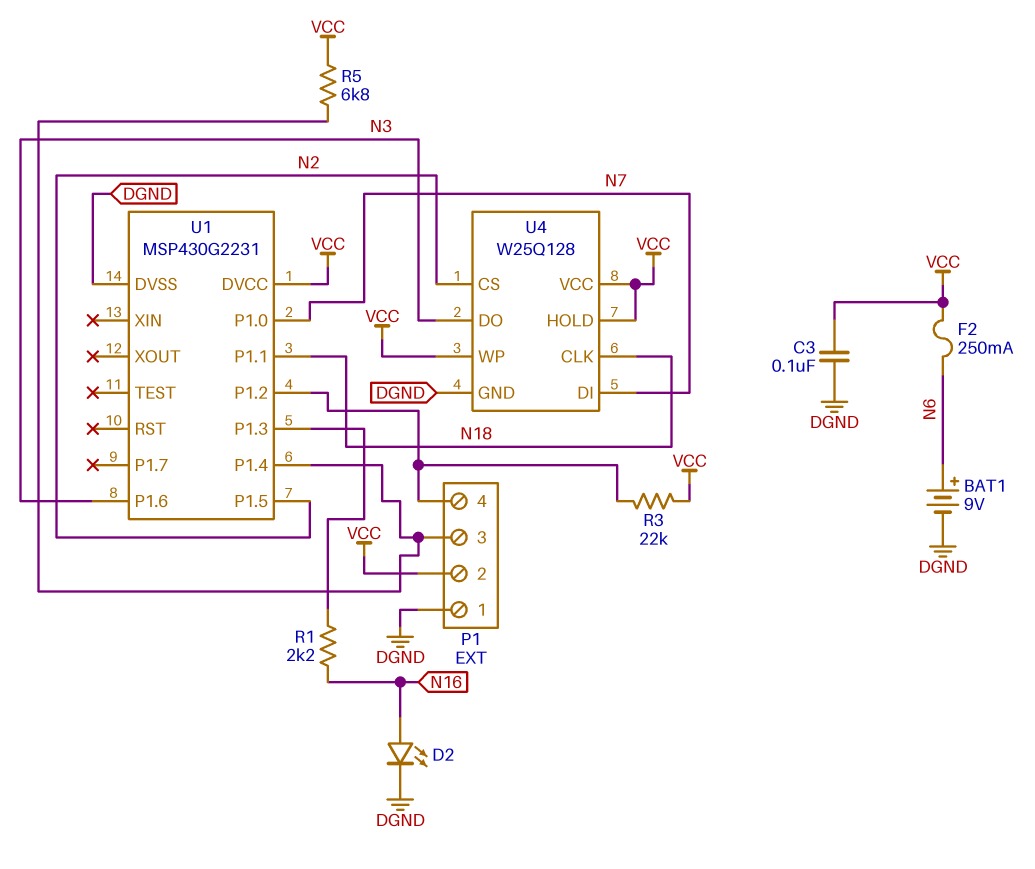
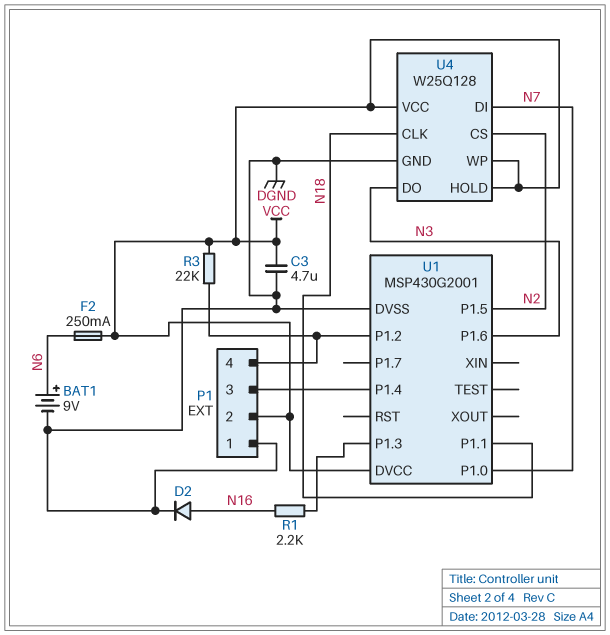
C3: 100nF (DGND, VCC) -> 4.7uF (DGND, VCC)
D2: LED (A N16, K DGND) -> diode (A N16, K DGND)
R5: 6.8k (P1/3, VCC) -> none
U1: MSP430G2231 -> MSP430G2001

